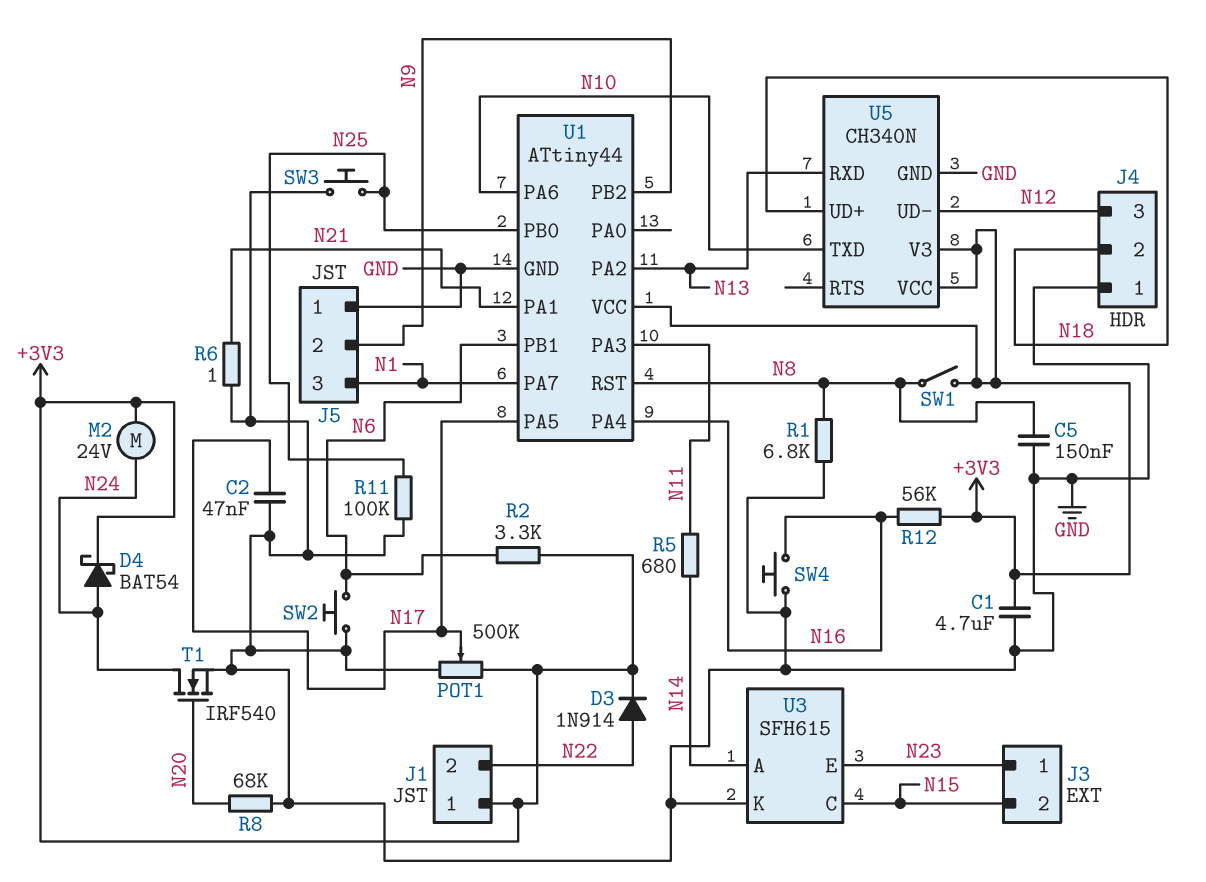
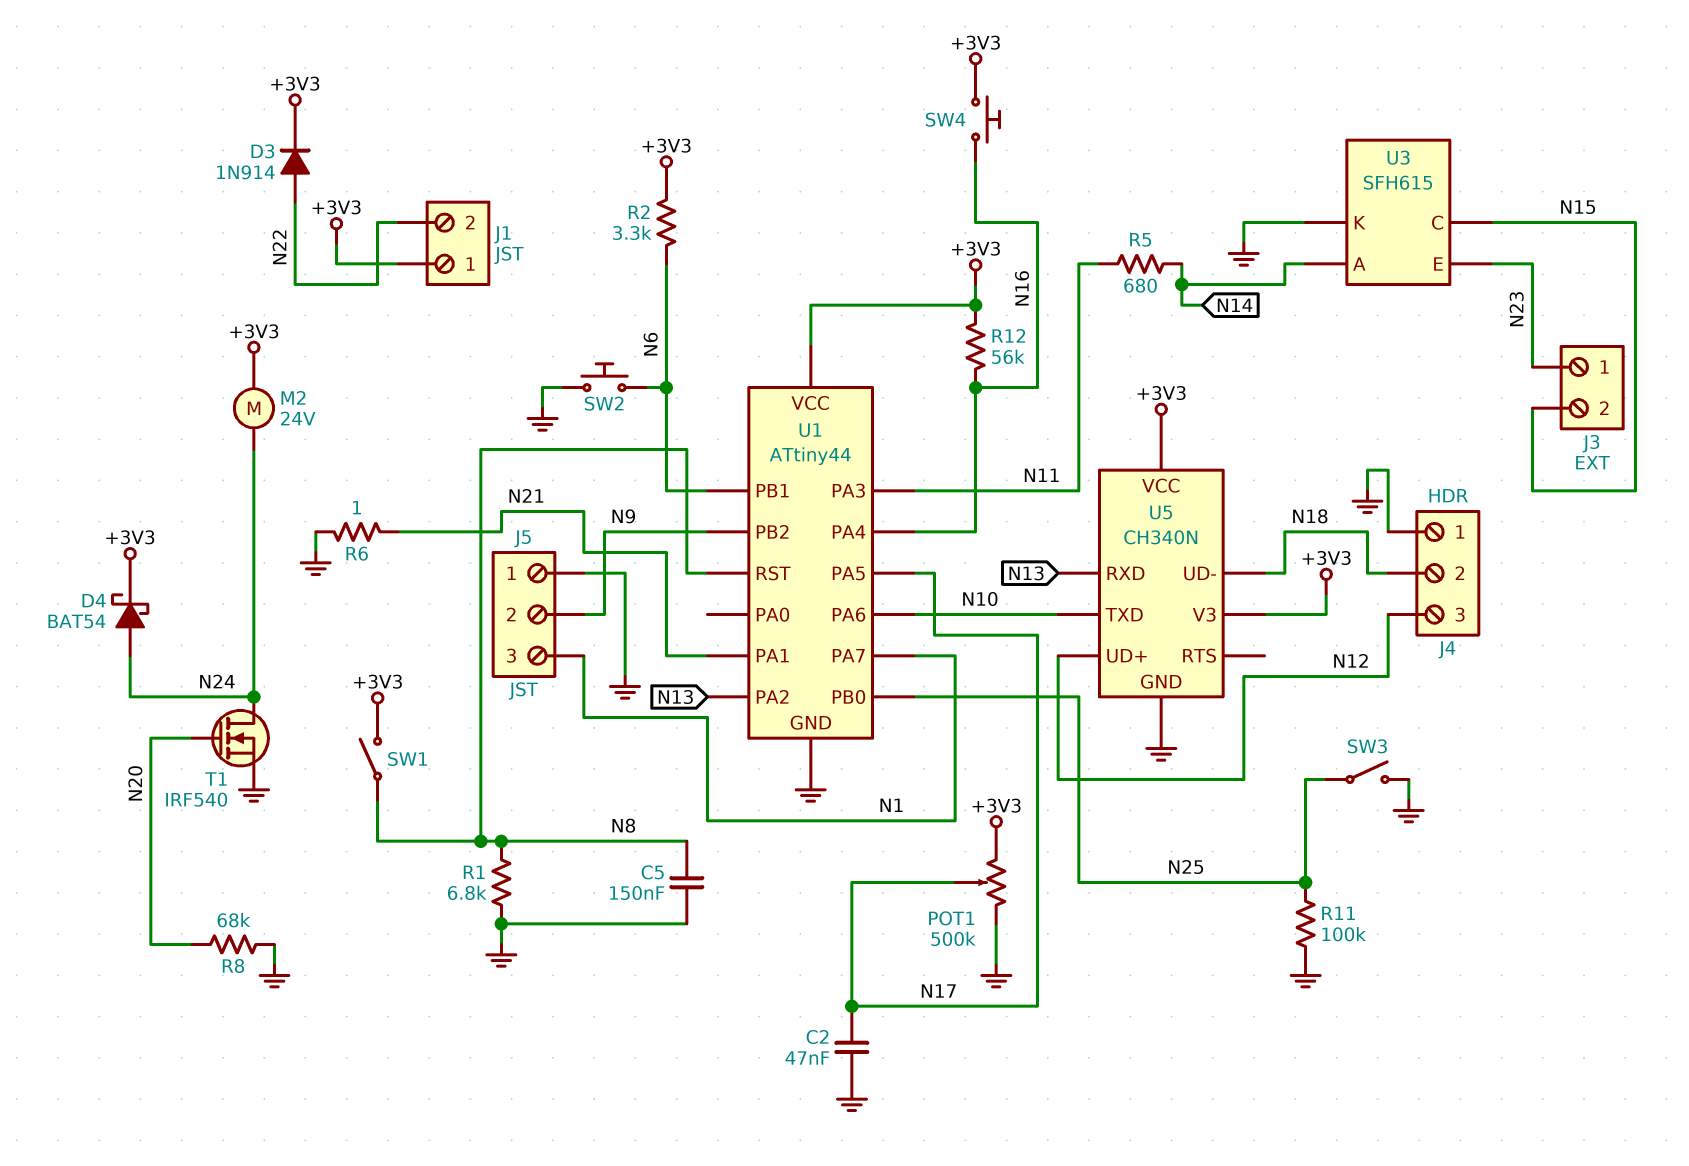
C1: 4.7uF (+3V3, GND) -> none
SW3: button (GND, N25) -> switch (GND, N25)
SW4: button (GND, N16) -> button (+3V3, N16)
U5 pin UD+: N18 -> N12
U5 pin UD-: N12 -> N18

